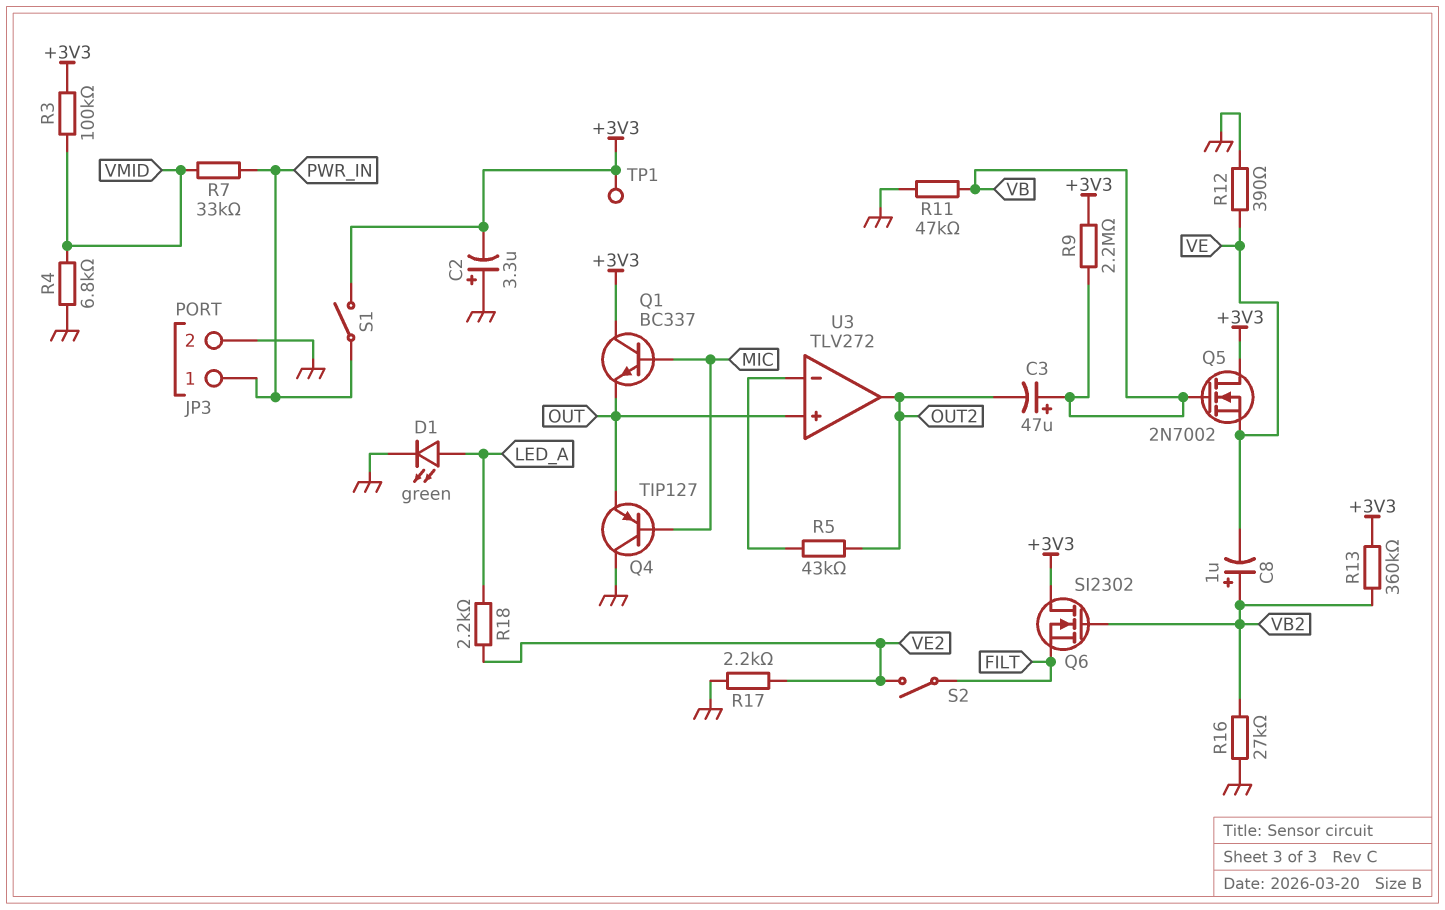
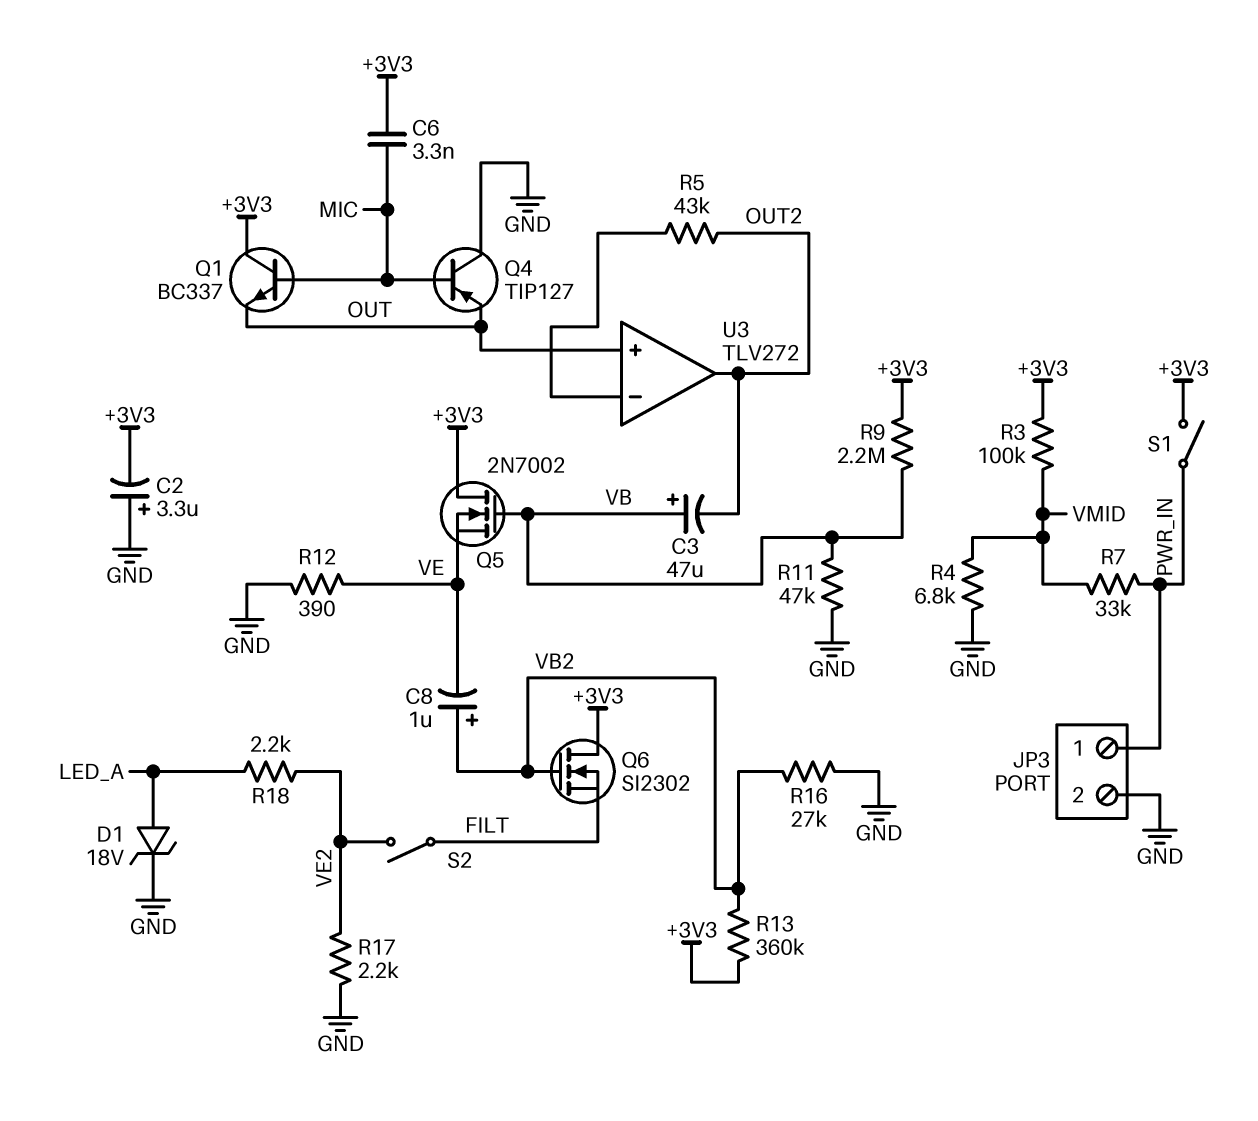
C6: none -> 3.3nF (+3V3, MIC)
D1: LED green (A LED_A, K GND) -> zener 18V (A LED_A, K GND)
TP1: test point (+3V3) -> none

